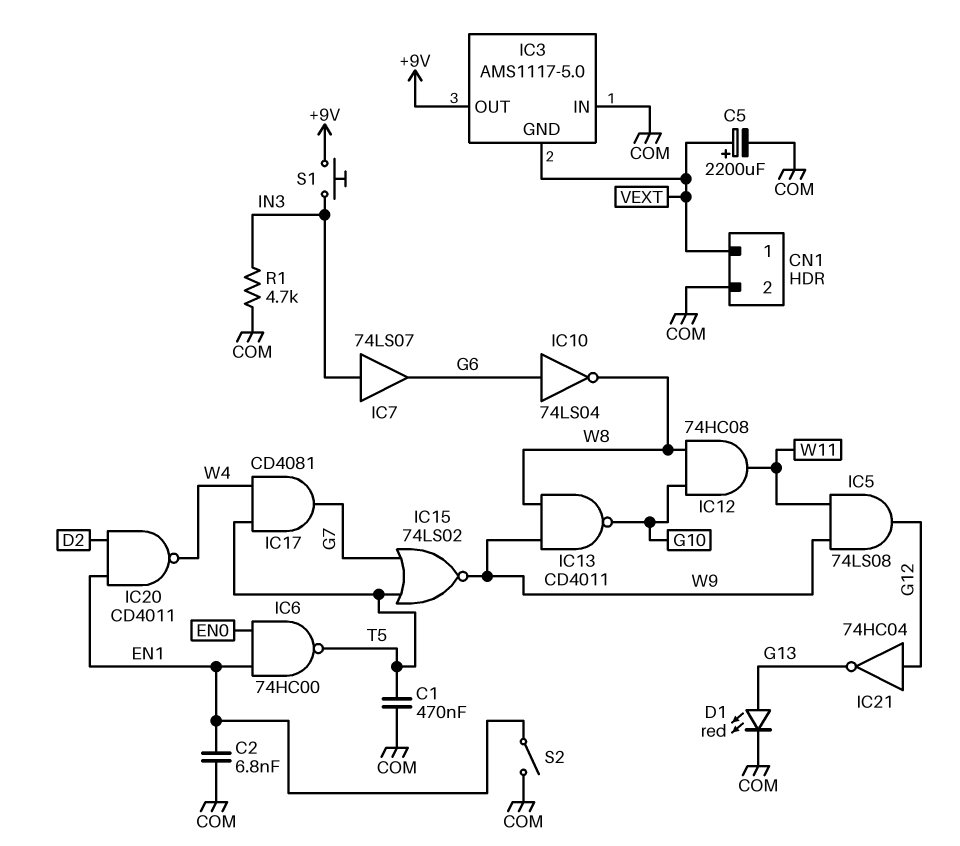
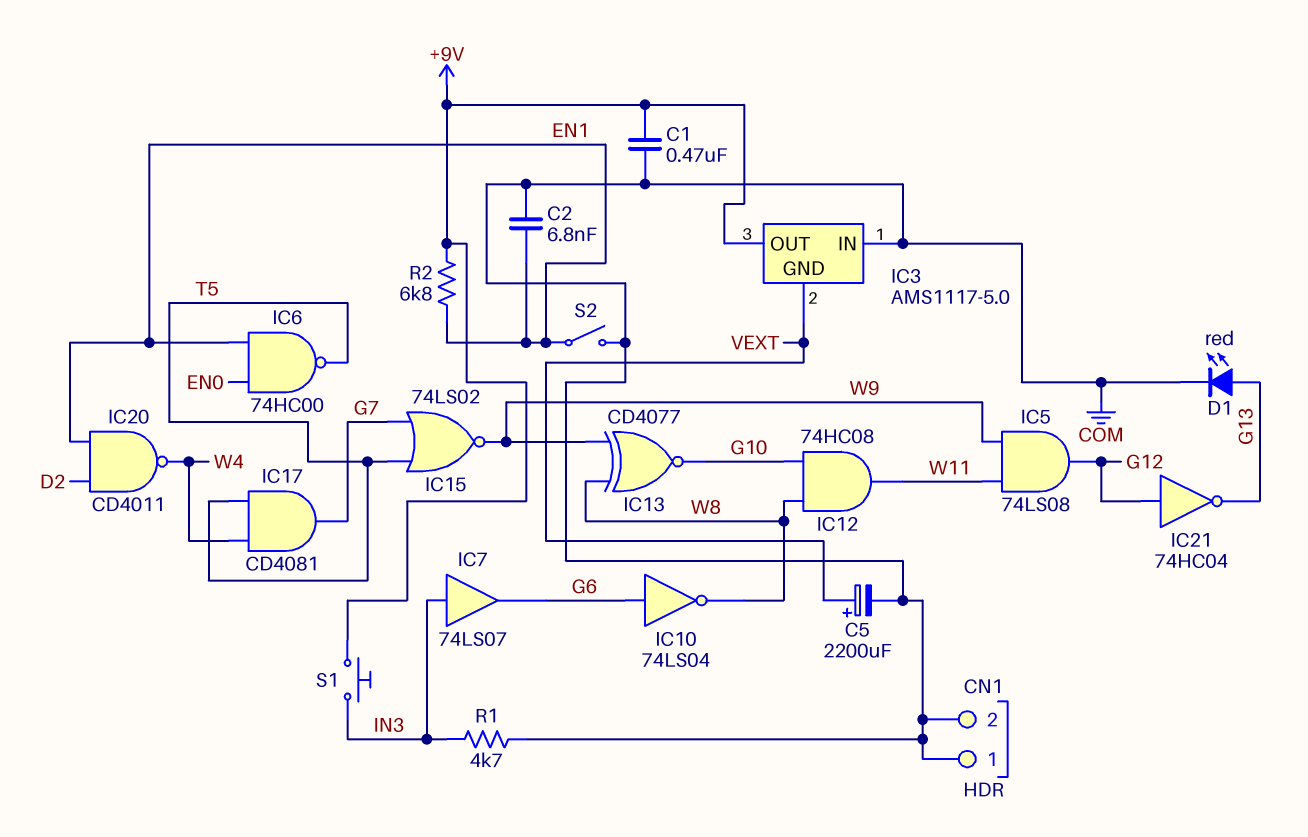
C1: 470nF (COM, T5) -> 470nF (+9V, COM)
CN1 pin 1: VEXT -> COM
IC13: NAND CD4011 (in W8, in W9, out G10) -> XNOR CD4077 (in W8, in W9, out G10)
R2: none -> 6.8k (+9V, EN1)

